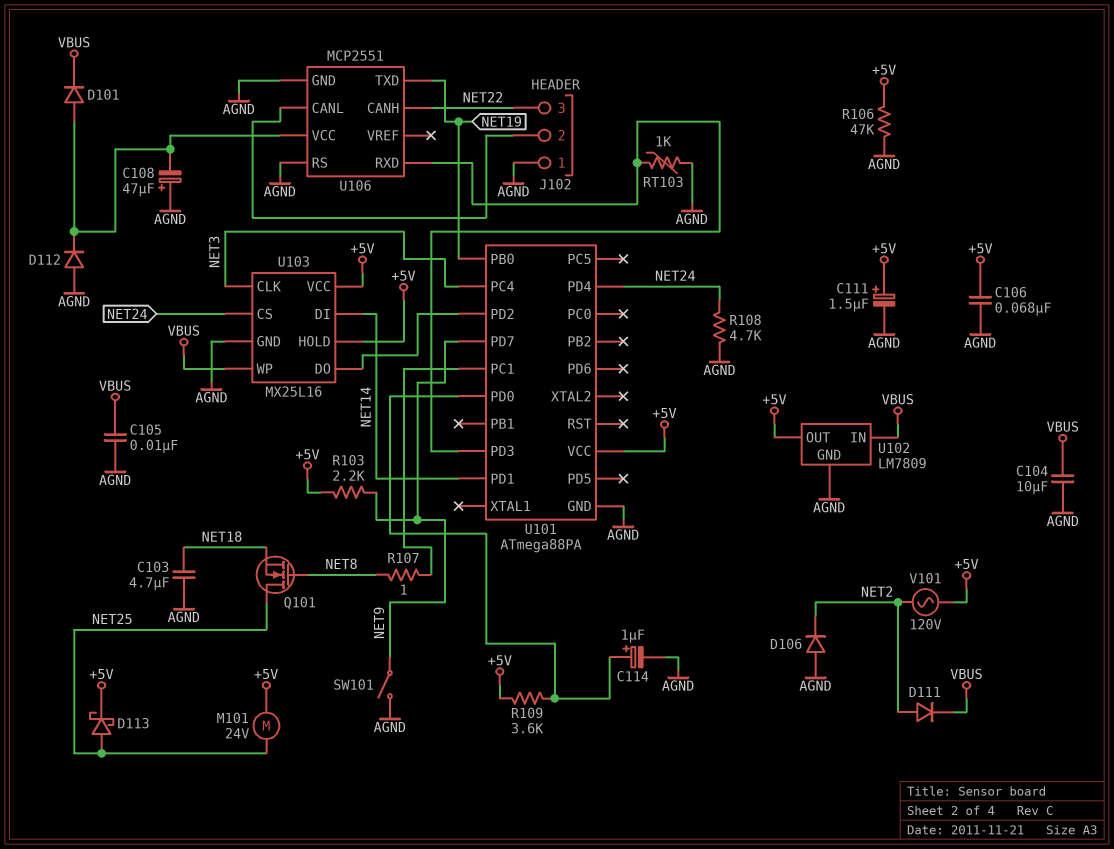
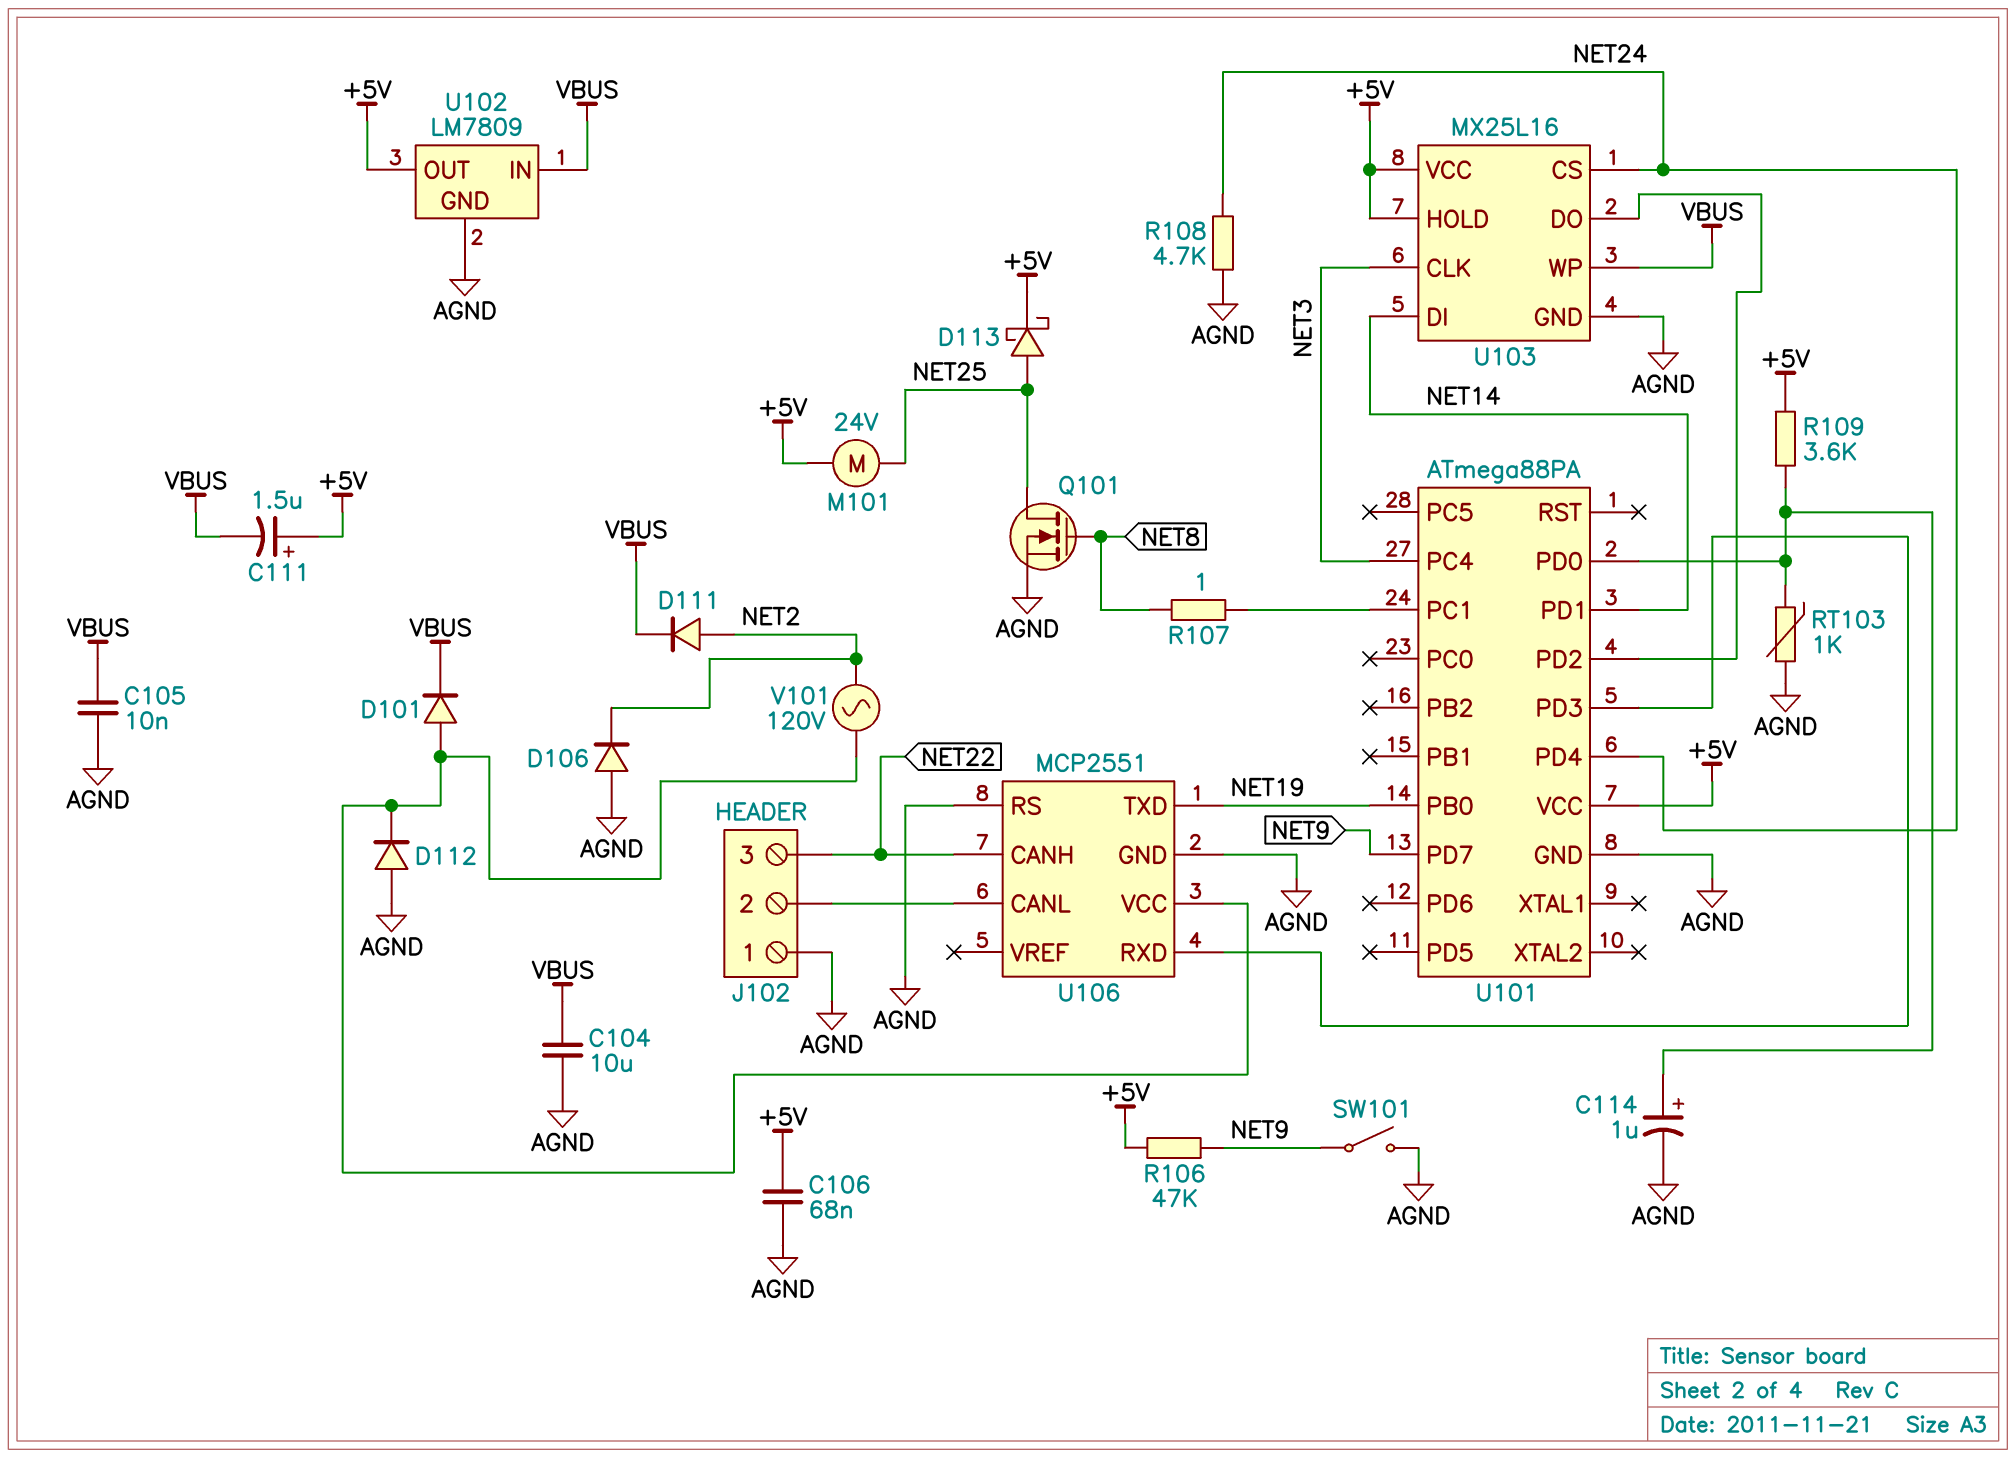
C103: 4.7uF (AGND, NET18) -> none
C108: 47uF (plus AGND, minus U106/VCC) -> none
C111: 1.5uF (plus +5V, minus AGND) -> 1.5uF (plus +5V, minus VBUS)
Q101: NMOS (G NET8, D NET25, S NET18) -> NMOS (G NET8, D NET25, S AGND)
R103: 2.2k (+5V, NET9) -> none
R106: 47k (+5V, AGND) -> 47k (+5V, NET9)
RT103: 1k (AGND, U101/PD3) -> 1k (AGND, U101/PD0)
V101: AC 120V (+5V, NET2) -> AC 120V (NET2, U106/VCC)

